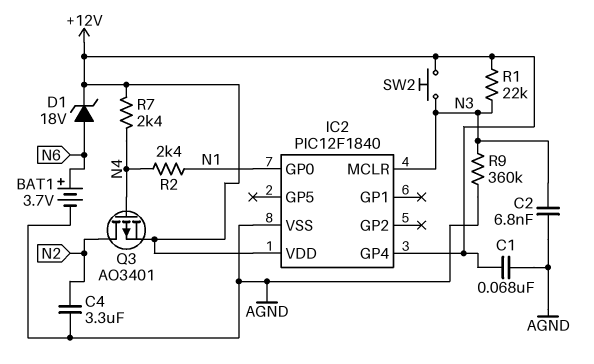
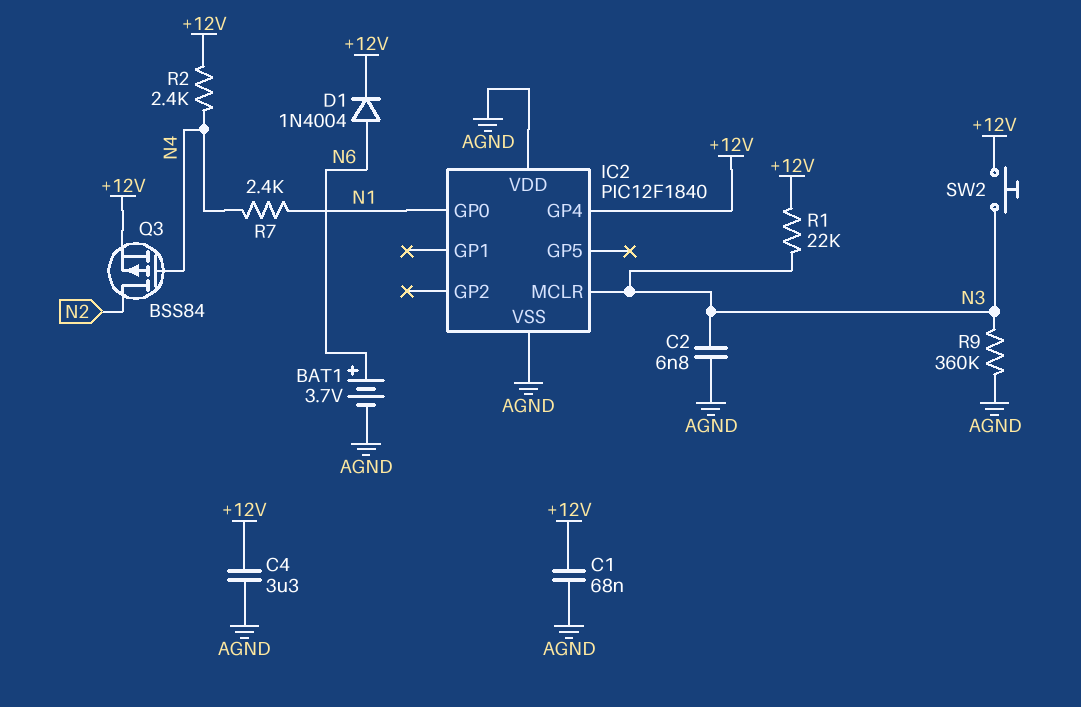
C4: 3.3uF (AGND, N2) -> 3.3uF (+12V, AGND)
D1: zener 18V (A N6, K +12V) -> diode 1N4004 (A N6, K +12V)
IC2 pin VDD: +12V -> AGND
Q3: PMOS AO3401 (G N4, D N2, S +12V) -> PMOS BSS84 (G N4, D N2, S +12V)
R2: 2.4k (N1, N4) -> 2.4k (+12V, N4)
R7: 2.4k (+12V, N4) -> 2.4k (N1, N4)

